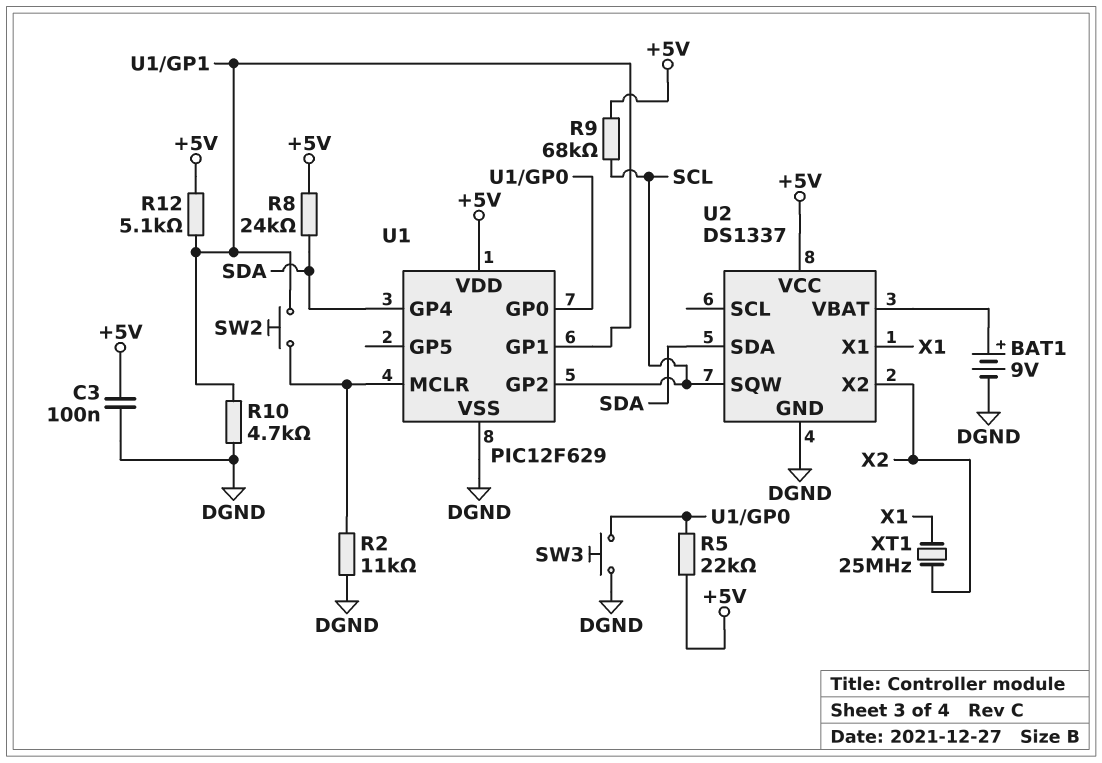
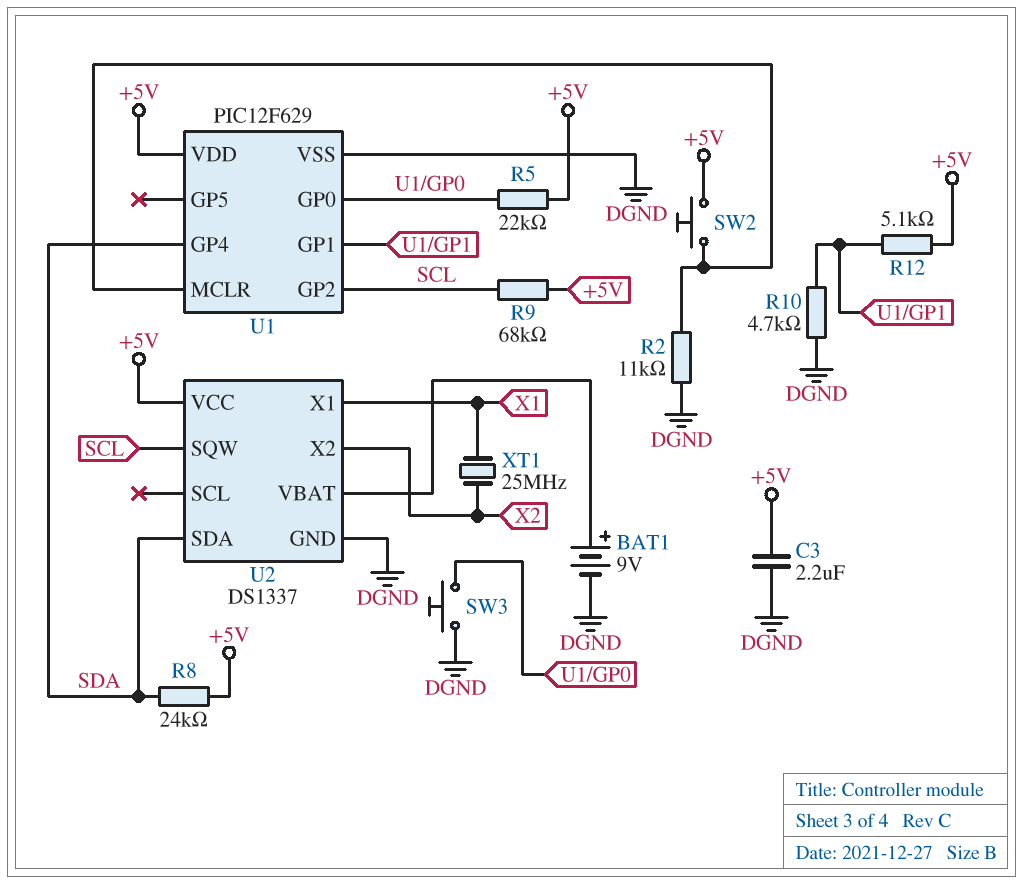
C3: 100nF (+5V, DGND) -> 2.2uF (+5V, DGND)
SW2: button (U1/GP1, U1/MCLR) -> button (+5V, U1/MCLR)

